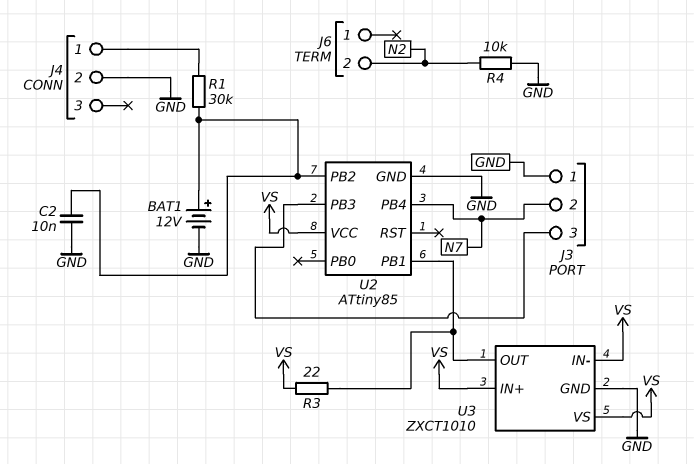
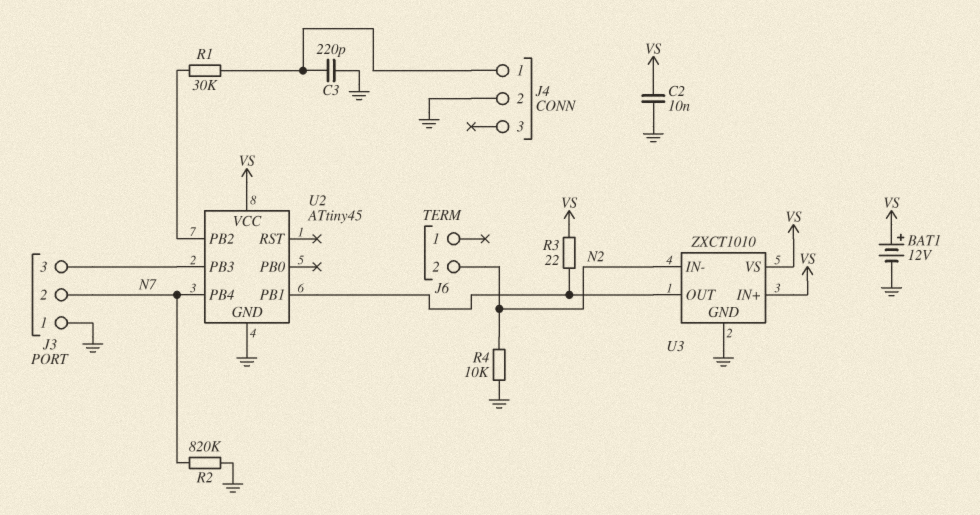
BAT1: 12V (plus U2/PB2, minus GND) -> 12V (plus VS, minus GND)
C2: 10nF (GND, U2/PB2) -> 10nF (GND, VS)
C3: none -> 220pF (GND, J4/1)
R2: none -> 820k (GND, N7)
U2: ATtiny85 -> ATtiny45
U3 pin IN-: VS -> N2

